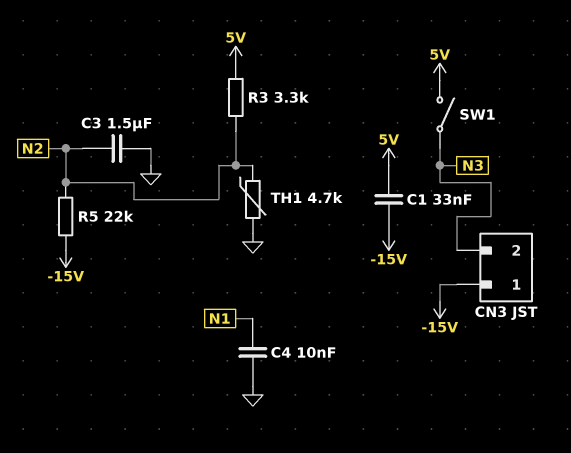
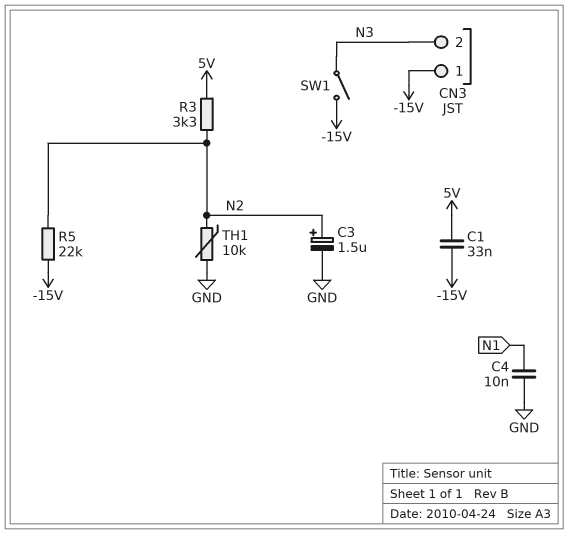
C3: 1.5uF (GND, N2) -> 1.5uF (plus N2, minus GND)
SW1: switch (5V, N3) -> switch (-15V, N3)
TH1: 4.7k (GND, N2) -> 10k (GND, N2)

